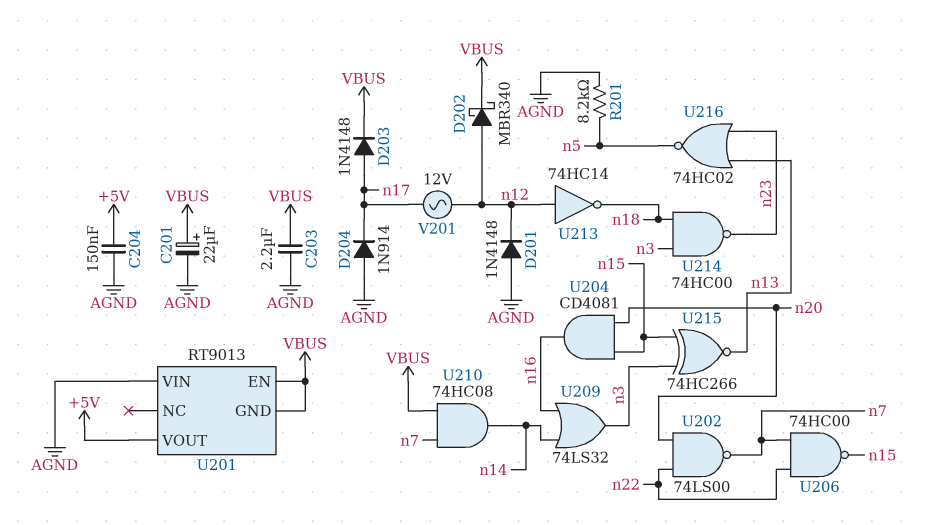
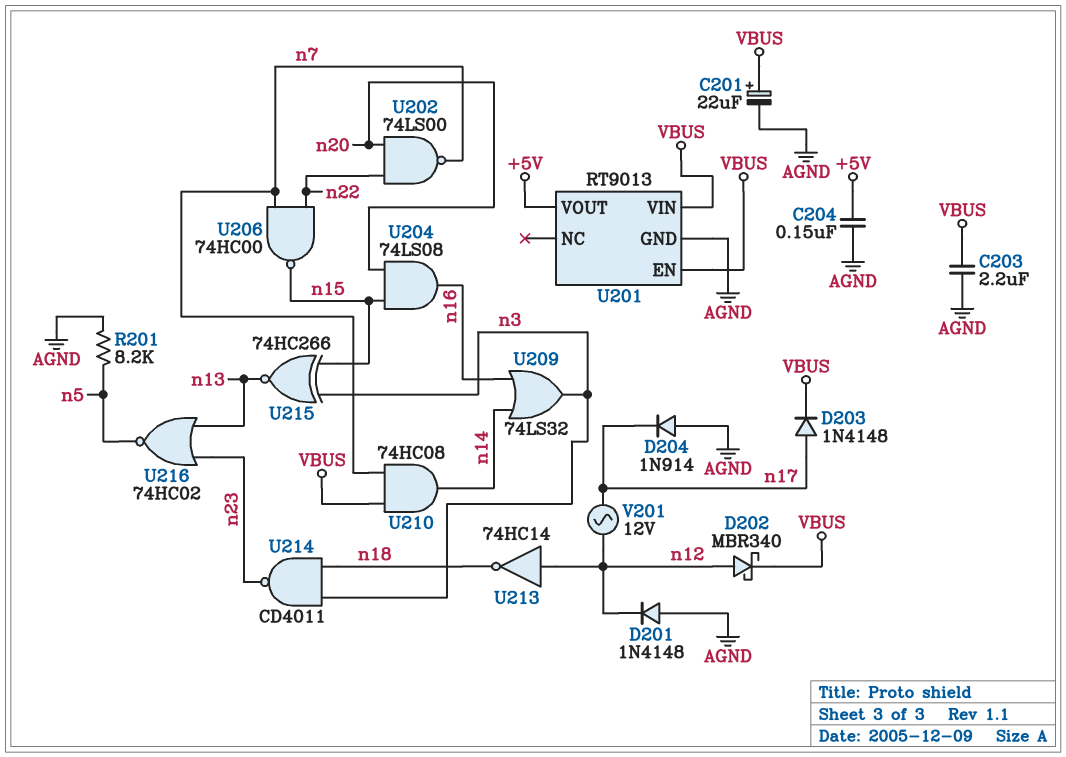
U201 pin GND: VBUS -> AGND
U201 pin VIN: AGND -> VBUS
U204: AND CD4081 (in n15, in n20, out n16) -> AND 74LS08 (in n15, in n20, out n16)
U214: NAND 74HC00 (in n3, in n18, out n23) -> NAND CD4011 (in n3, in n18, out n23)

